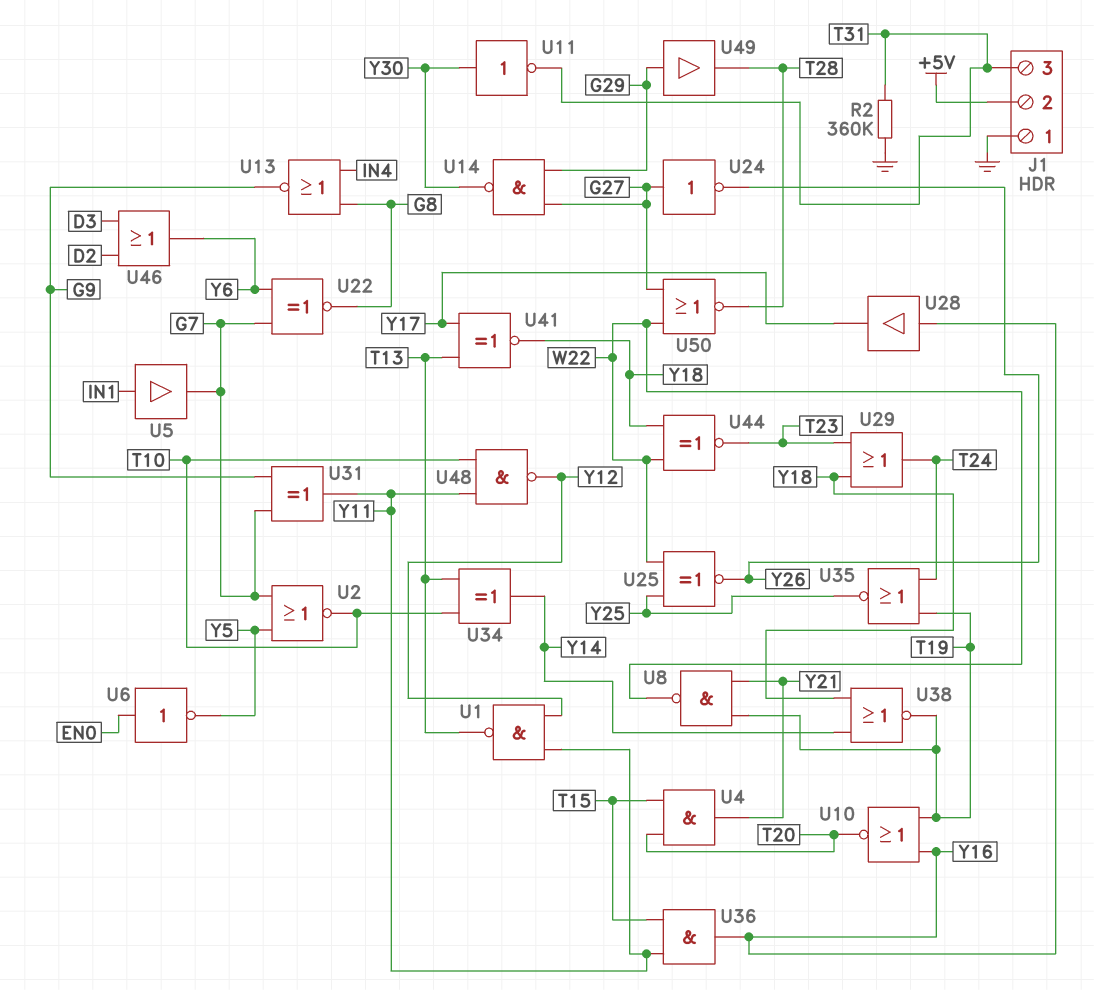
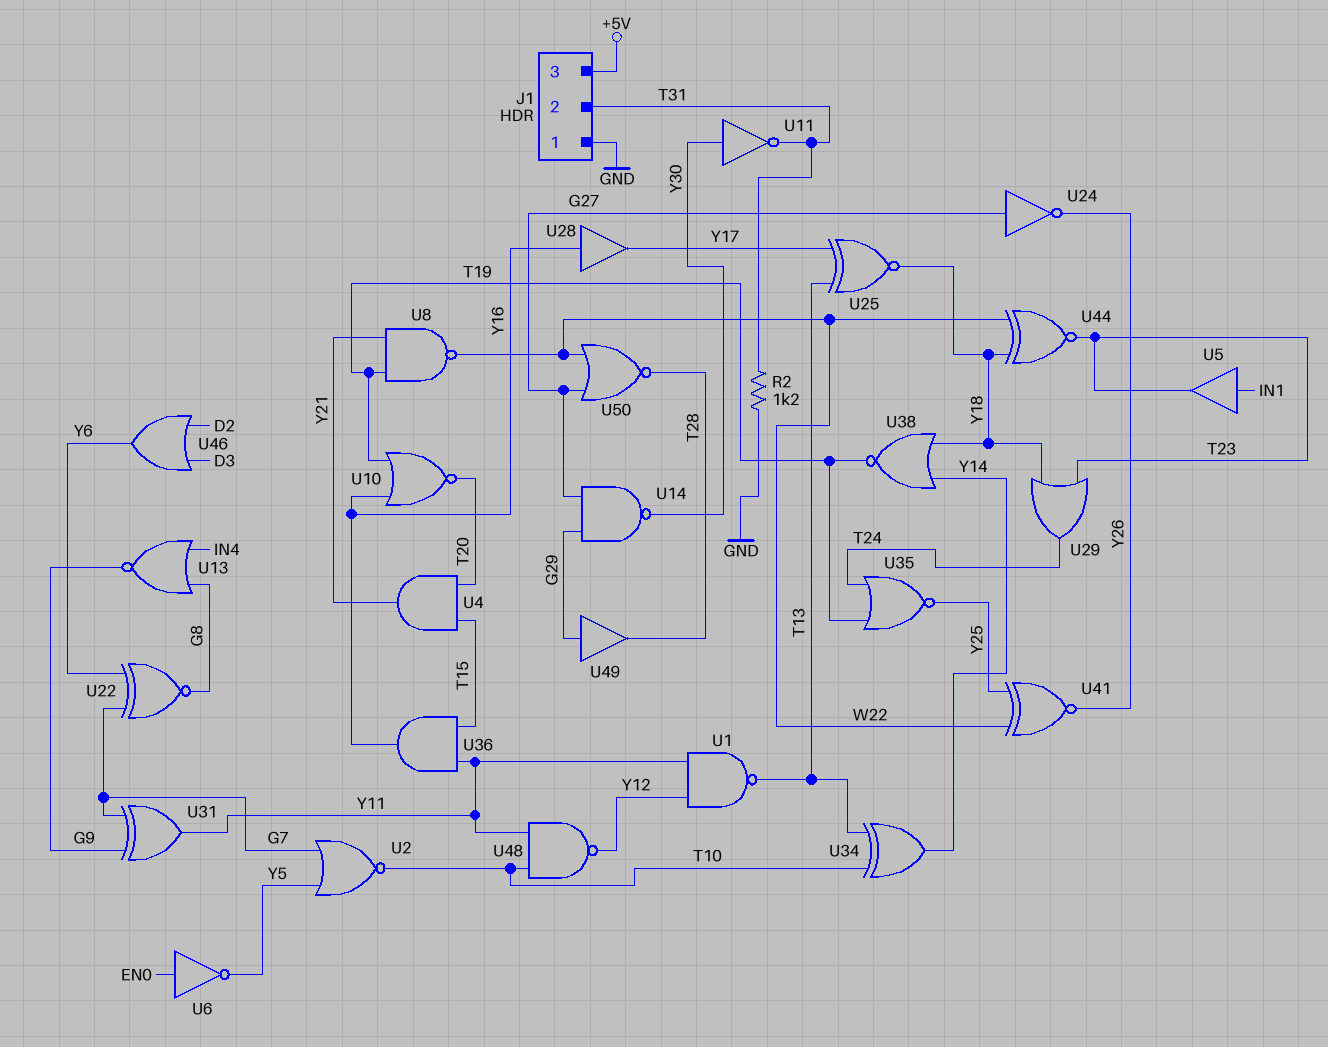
J1 pin 2: +5V -> T31
J1 pin 3: T31 -> +5V
R2: 360k (GND, T31) -> 1.2k (GND, T31)
U5: buffer (in IN1, out G7) -> buffer (in IN1, out T23)
U25: XNOR (in W22, in Y25, out Y26) -> XNOR (in T13, in Y17, out Y18)
U41: XNOR (in T13, in Y17, out Y18) -> XNOR (in W22, in Y25, out Y26)

